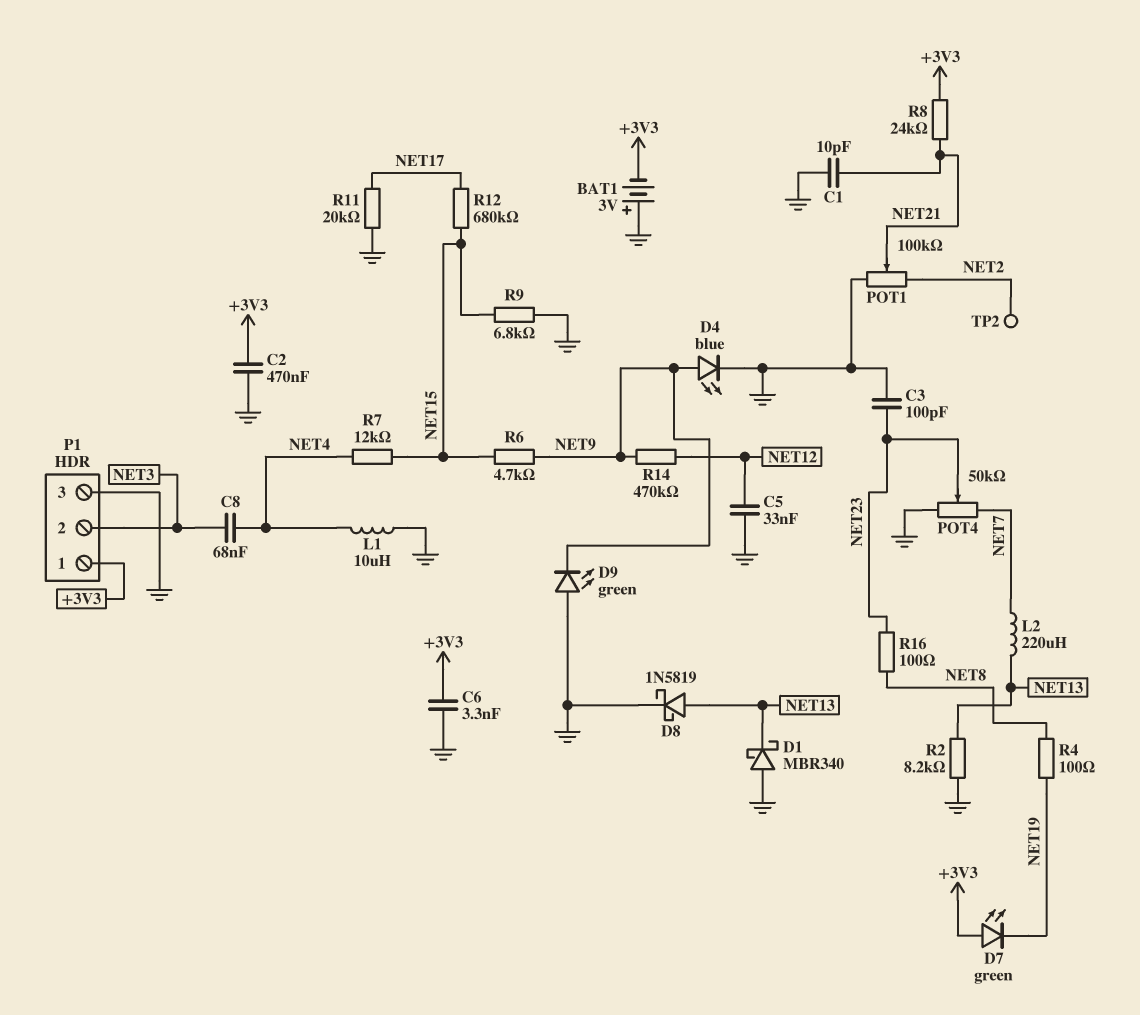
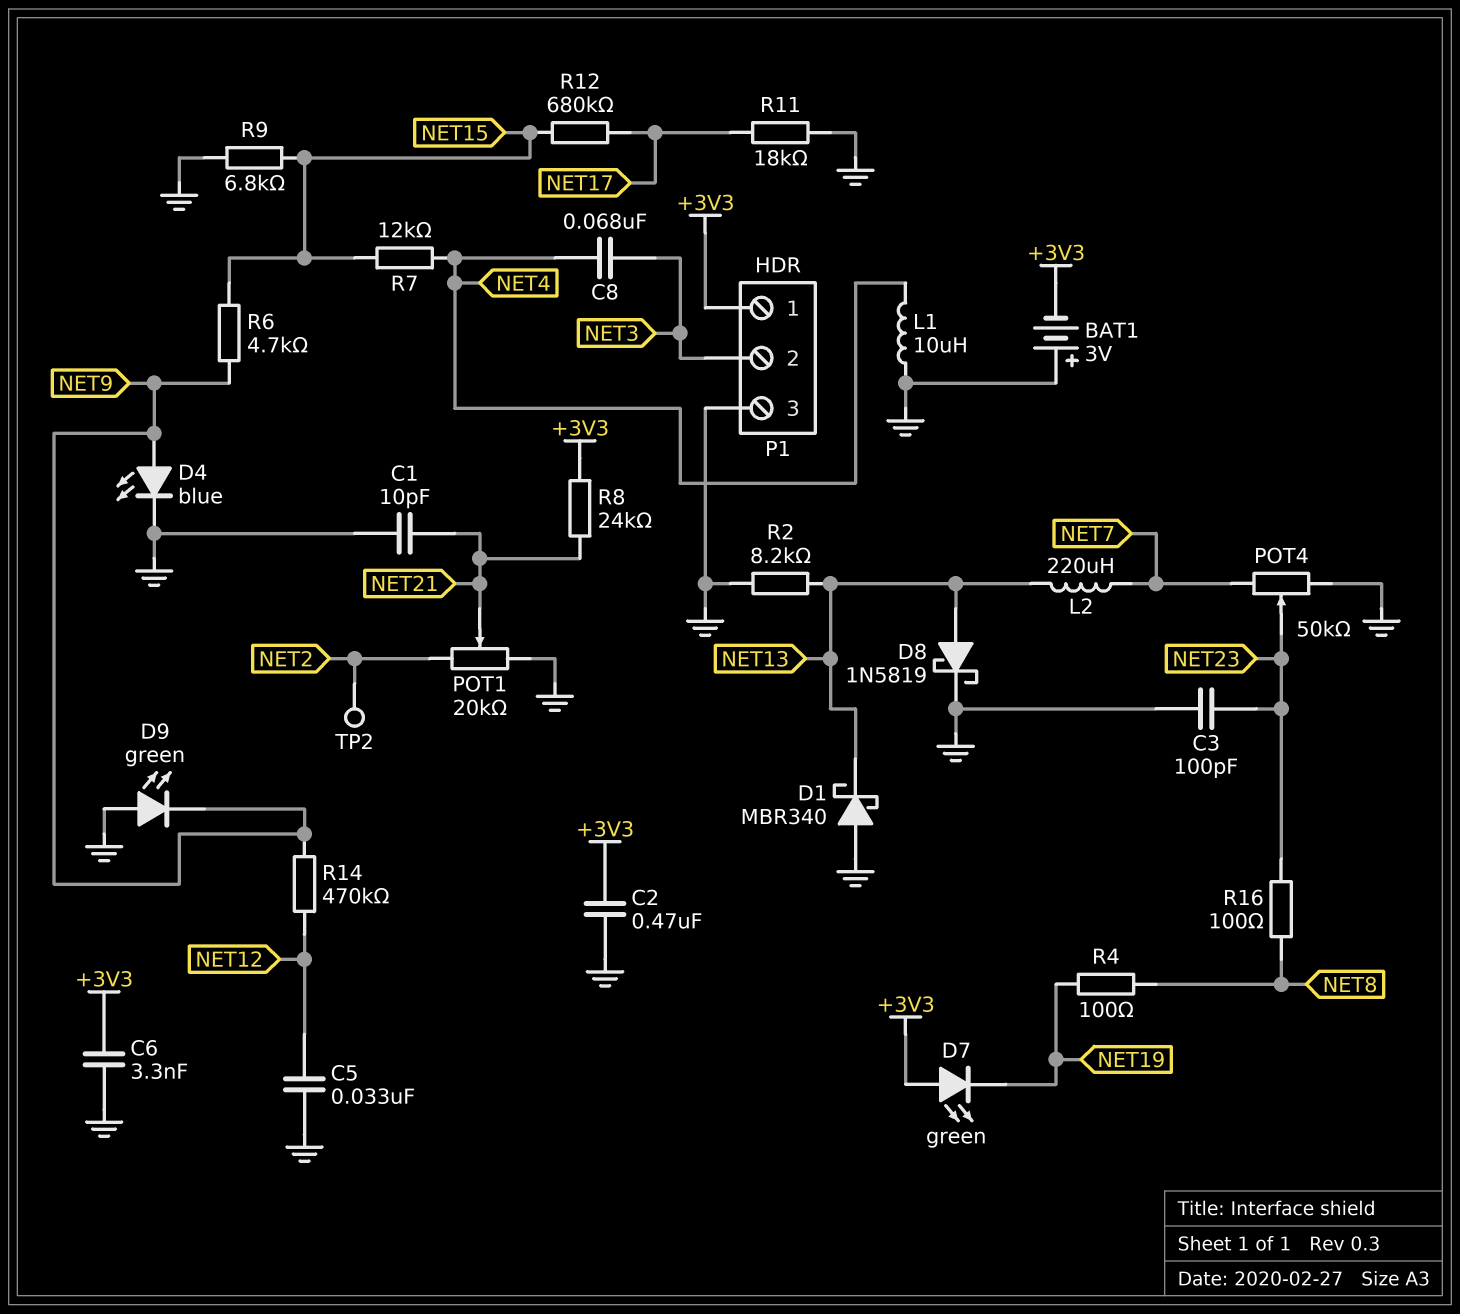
POT1: 100k (GND, NET2, wiper NET21) -> 20k (GND, NET2, wiper NET21)
R11: 20k (GND, NET17) -> 18k (GND, NET17)

